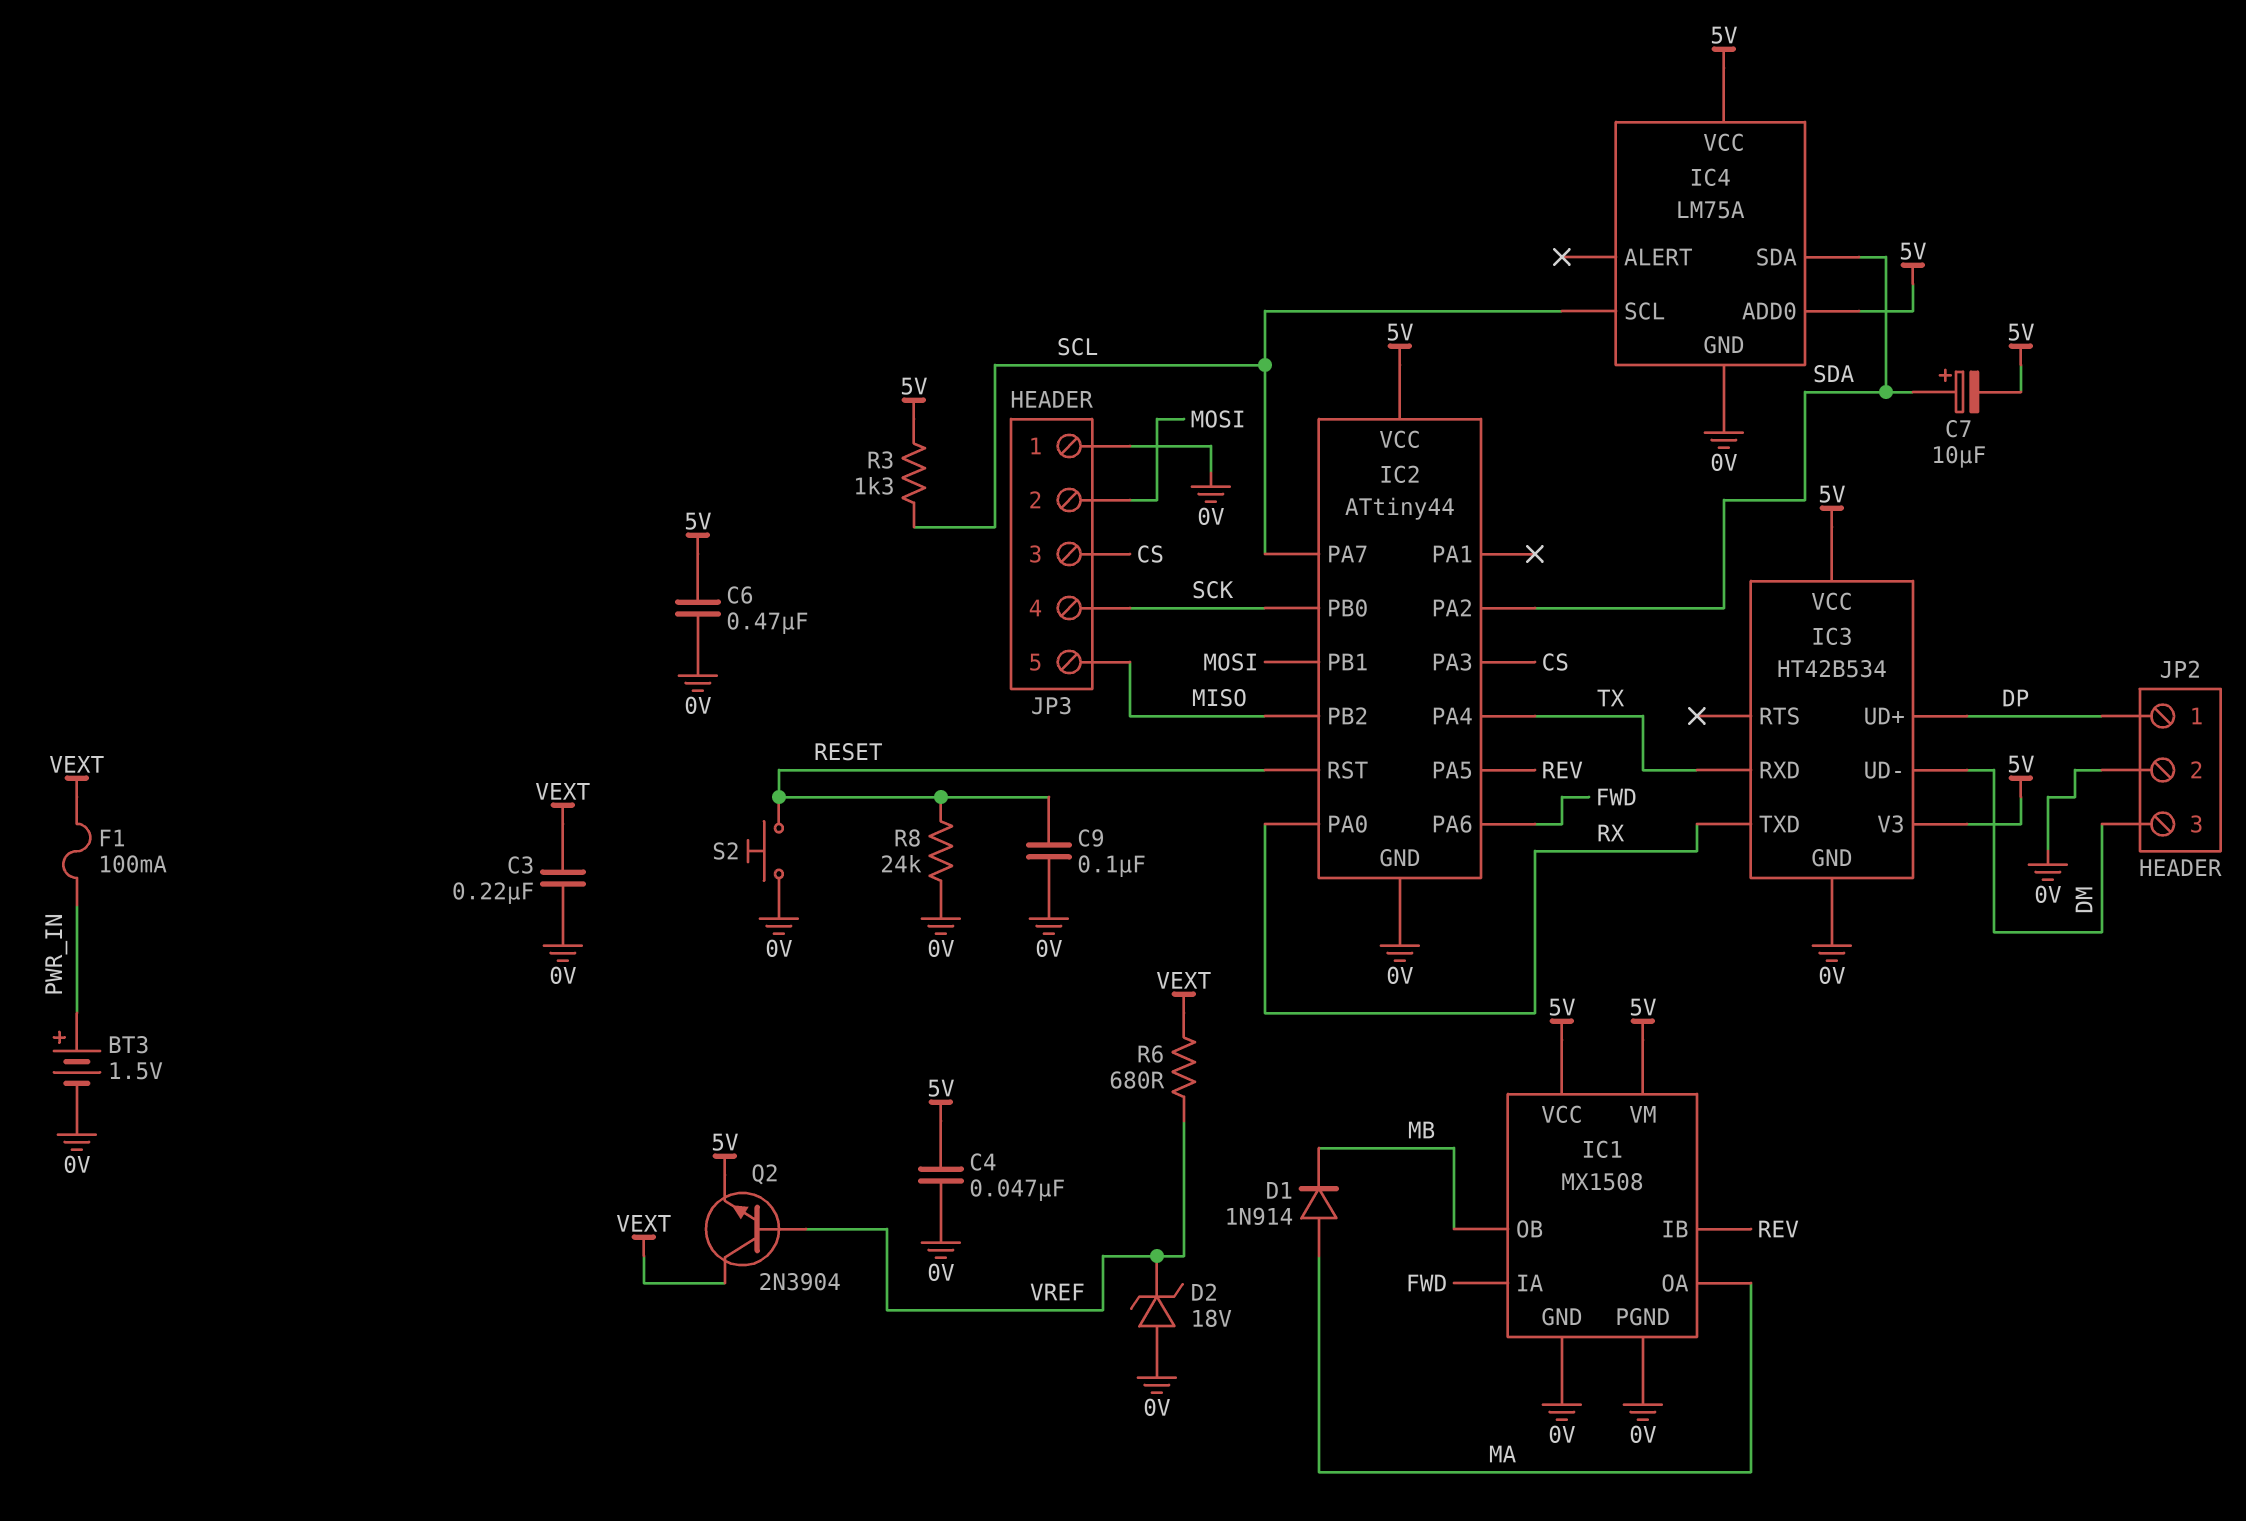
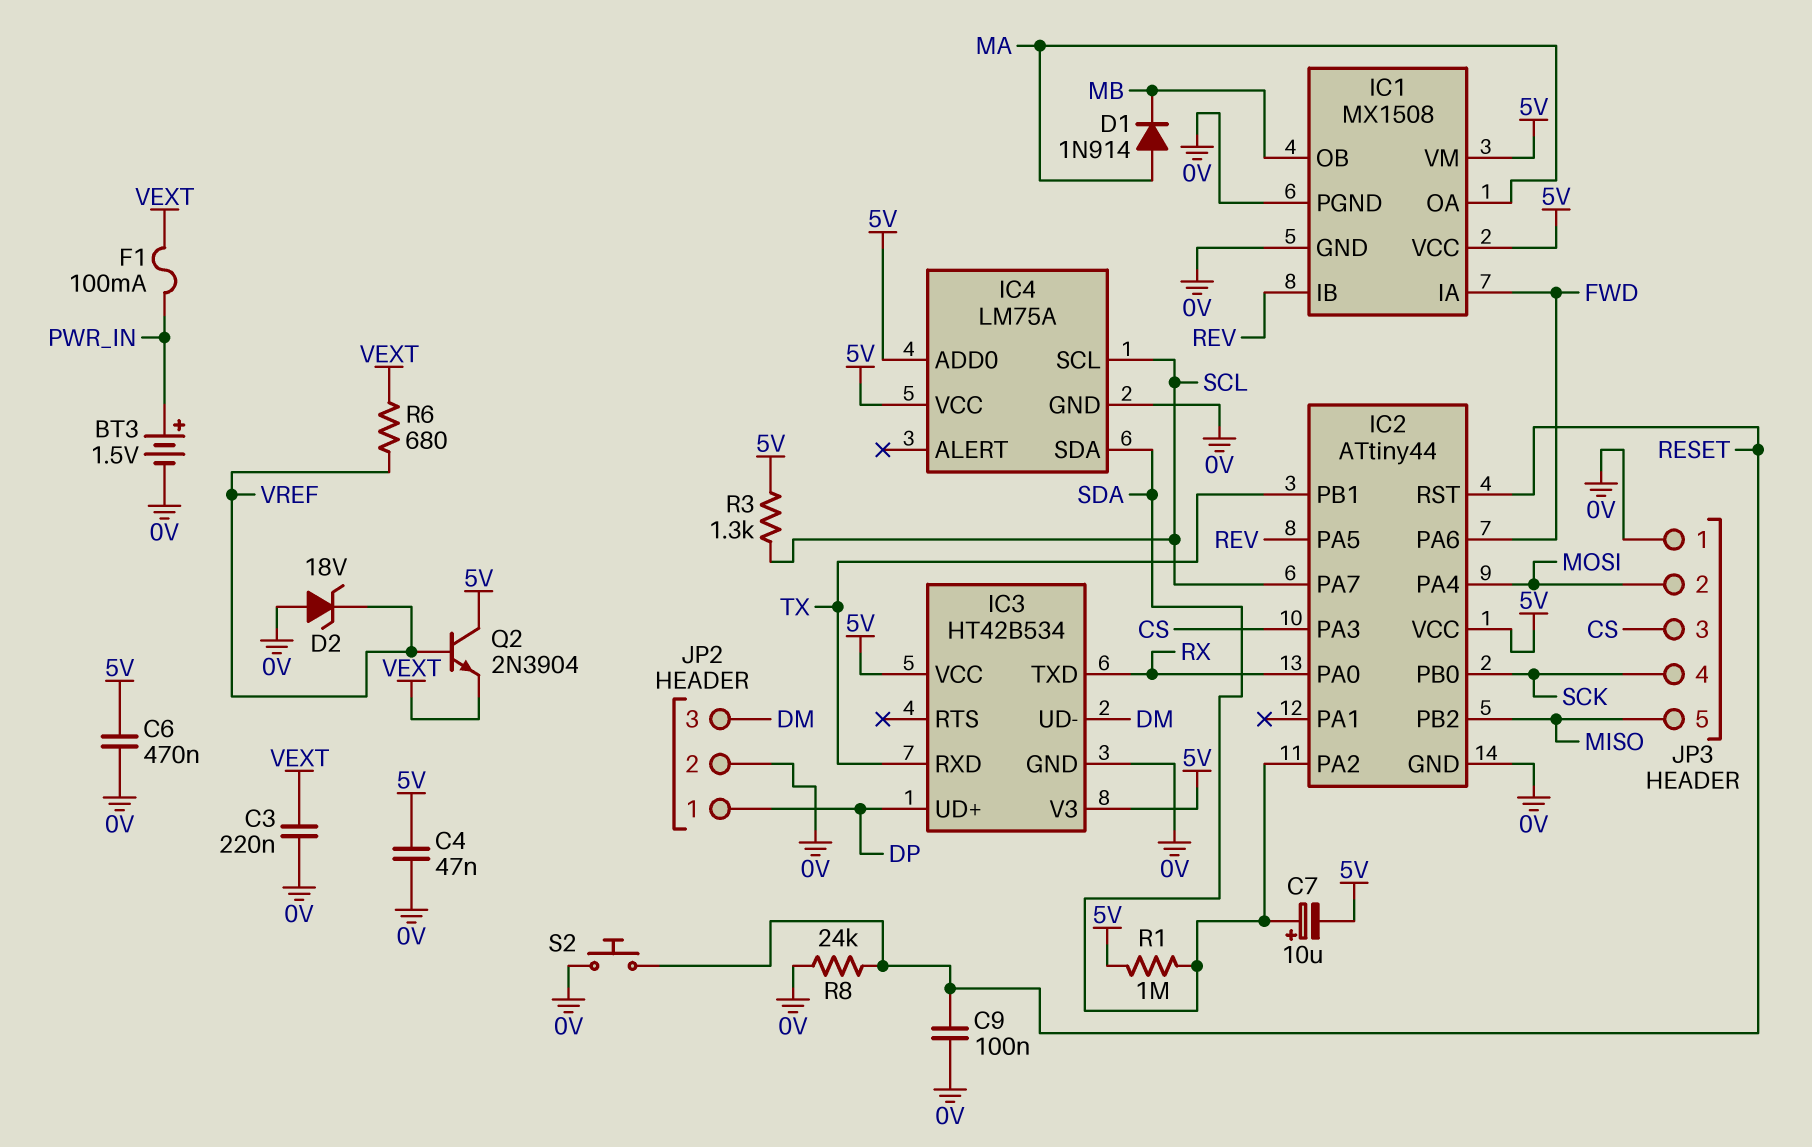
IC2 pin PA4: TX -> MOSI
IC2 pin PB1: MOSI -> TX
Q2: NPN 2N3904 (B VREF, C VEXT, E 5V) -> NPN 2N3904 (B VREF, C 5V, E VEXT)
R1: none -> 1M (5V, SDA)

